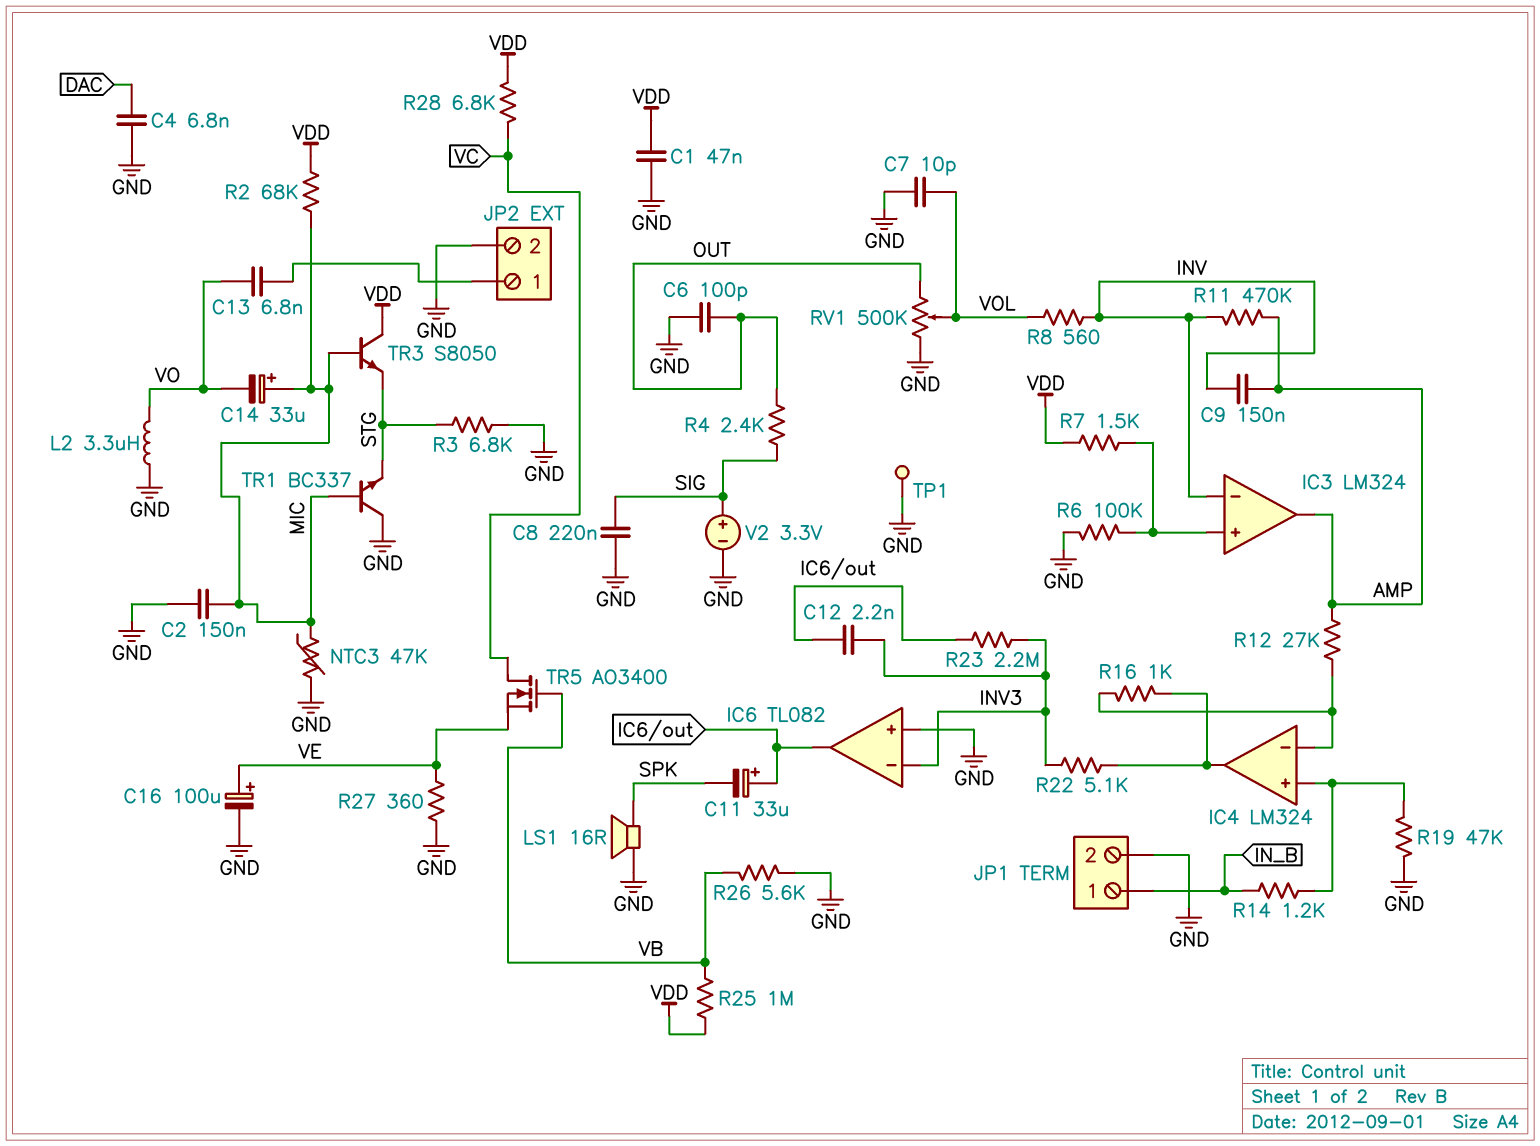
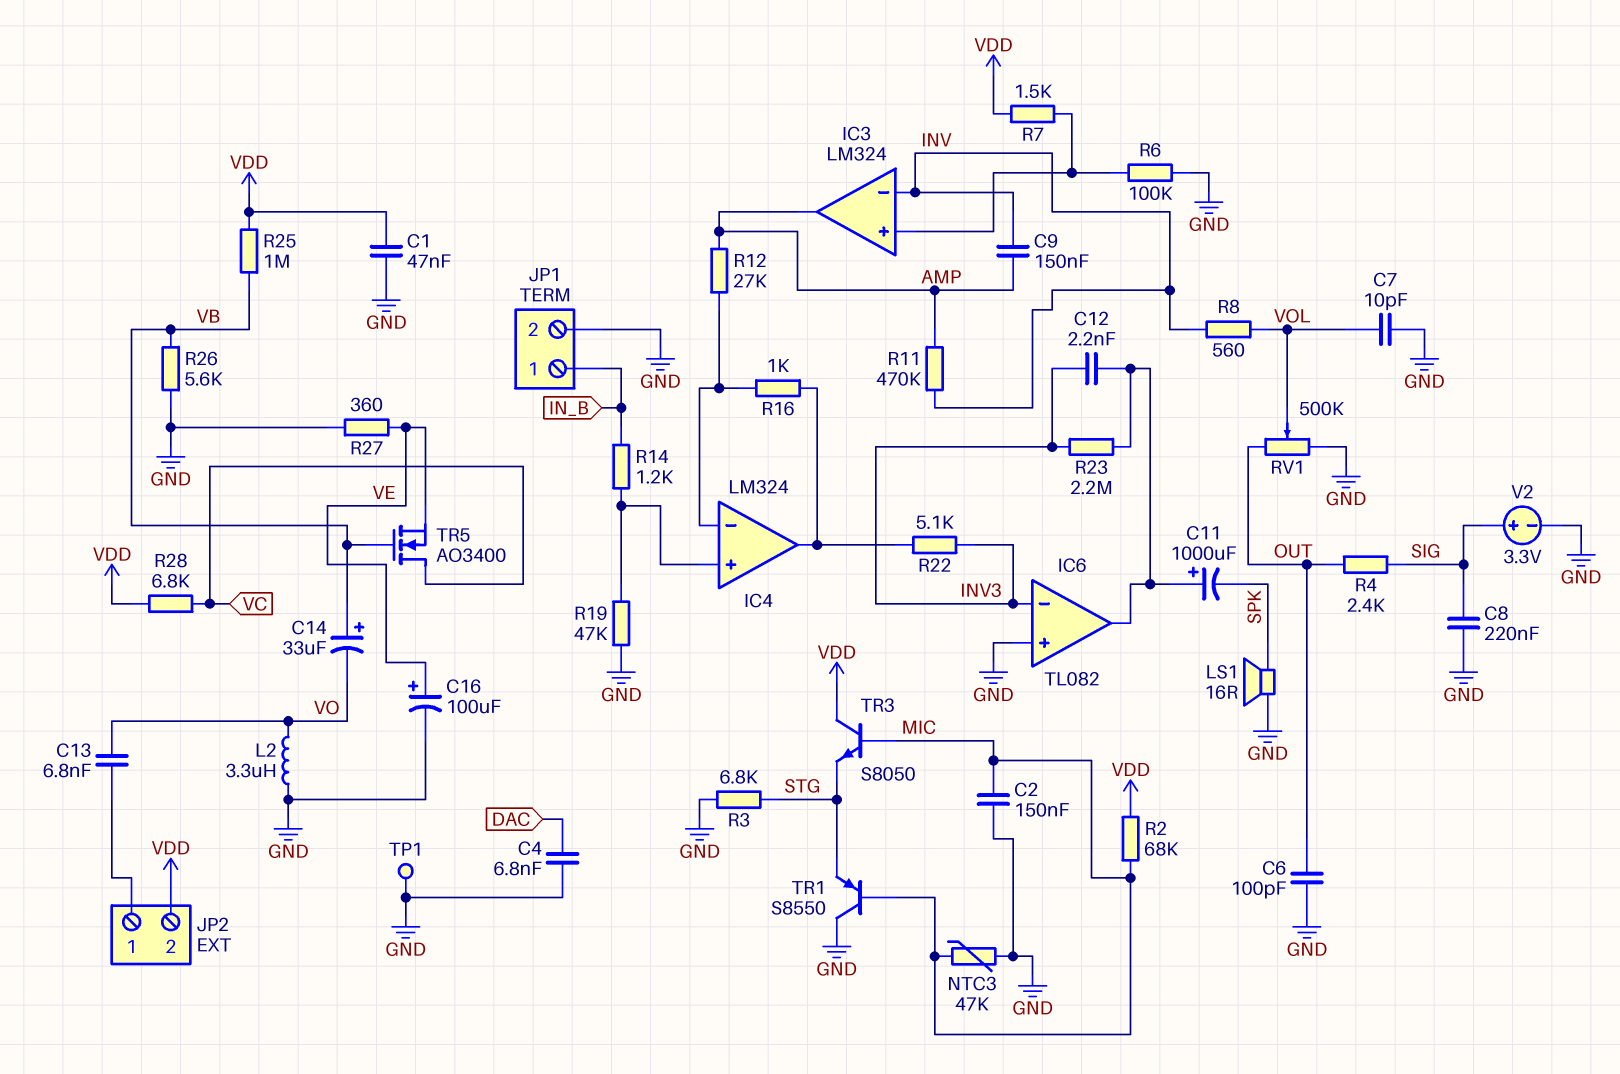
C11: 33uF (plus IC6/out, minus SPK) -> 1000uF (plus IC6/out, minus SPK)
C14: 33uF (plus MIC, minus VO) -> 33uF (plus VB, minus VO)
JP2 pin 2: GND -> VDD
TR1: NPN BC337 (B MIC, C GND, E STG) -> PNP S8550 (B MIC, C GND, E STG)

